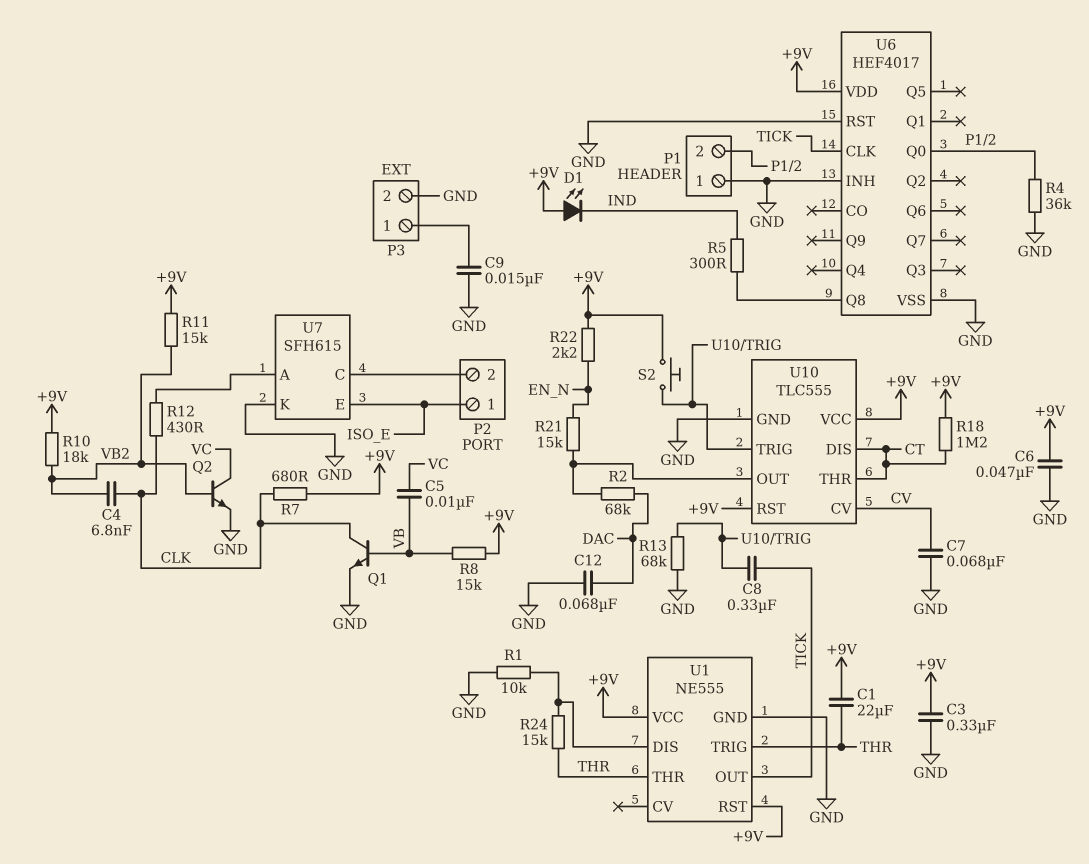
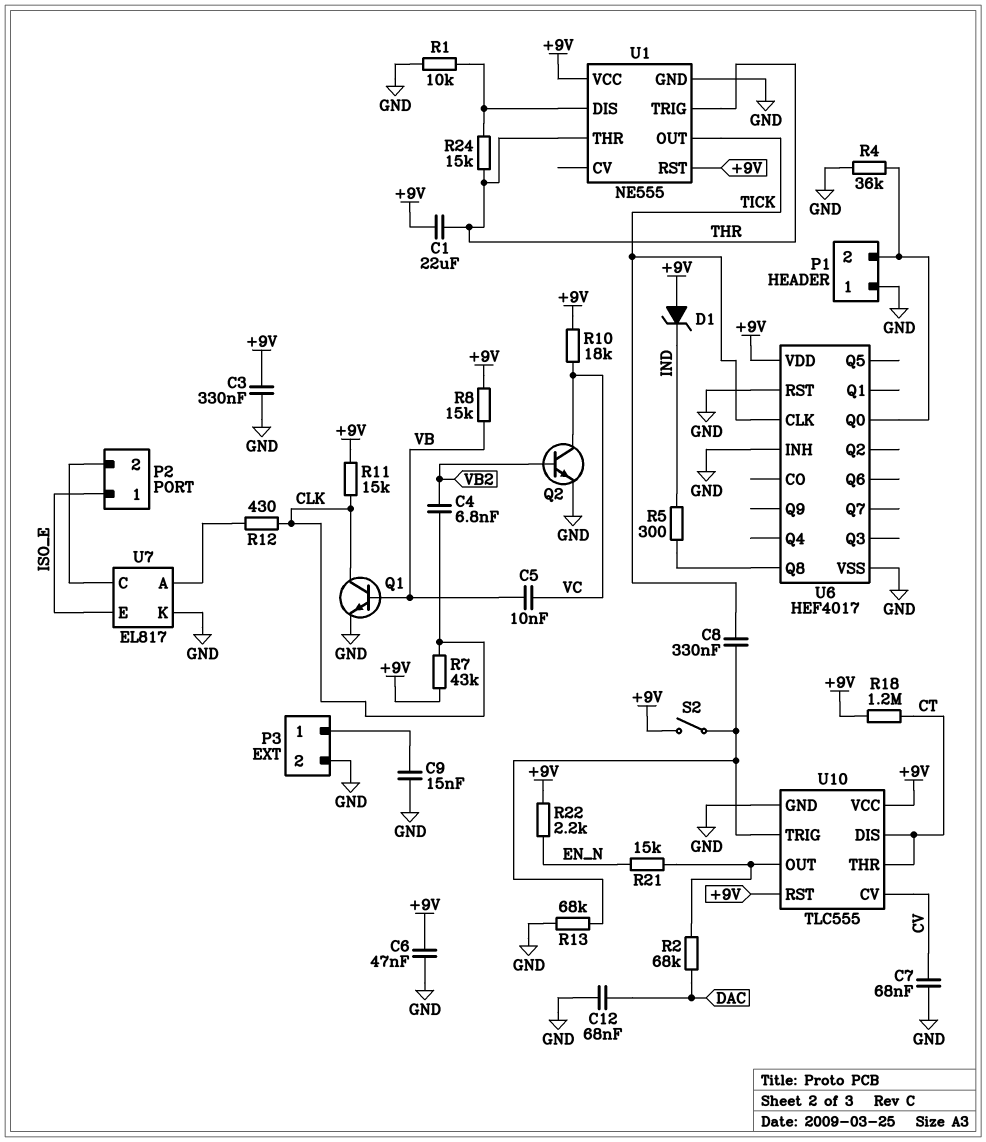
D1: LED (A +9V, K IND) -> zener (A +9V, K IND)
R7: 680 (+9V, CLK) -> 43k (+9V, CLK)
R10: 18k (+9V, VB2) -> 18k (+9V, VC)
R11: 15k (+9V, VB2) -> 15k (+9V, CLK)
S2: button (+9V, U10/TRIG) -> switch (+9V, U10/TRIG)
U7: SFH615 -> EL817

